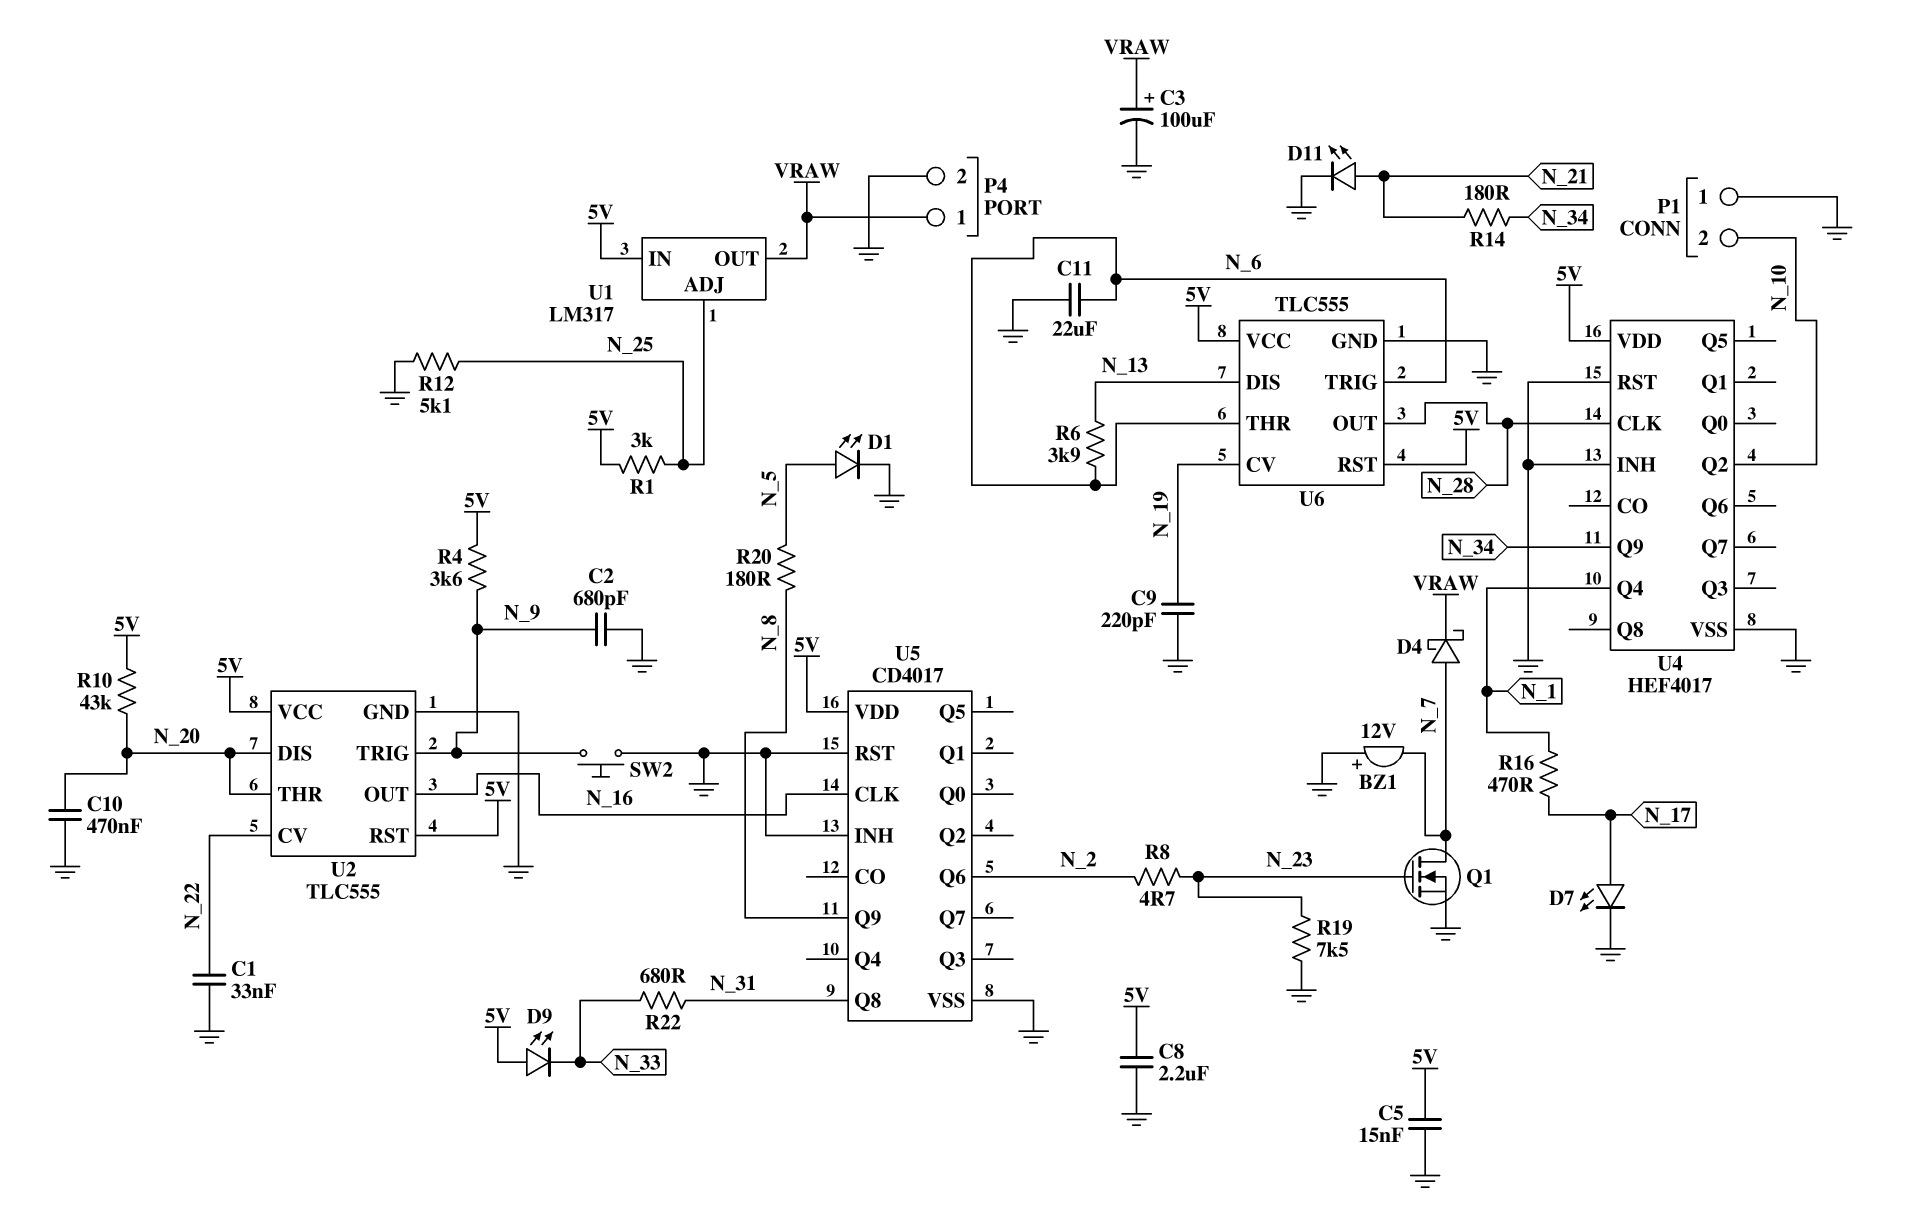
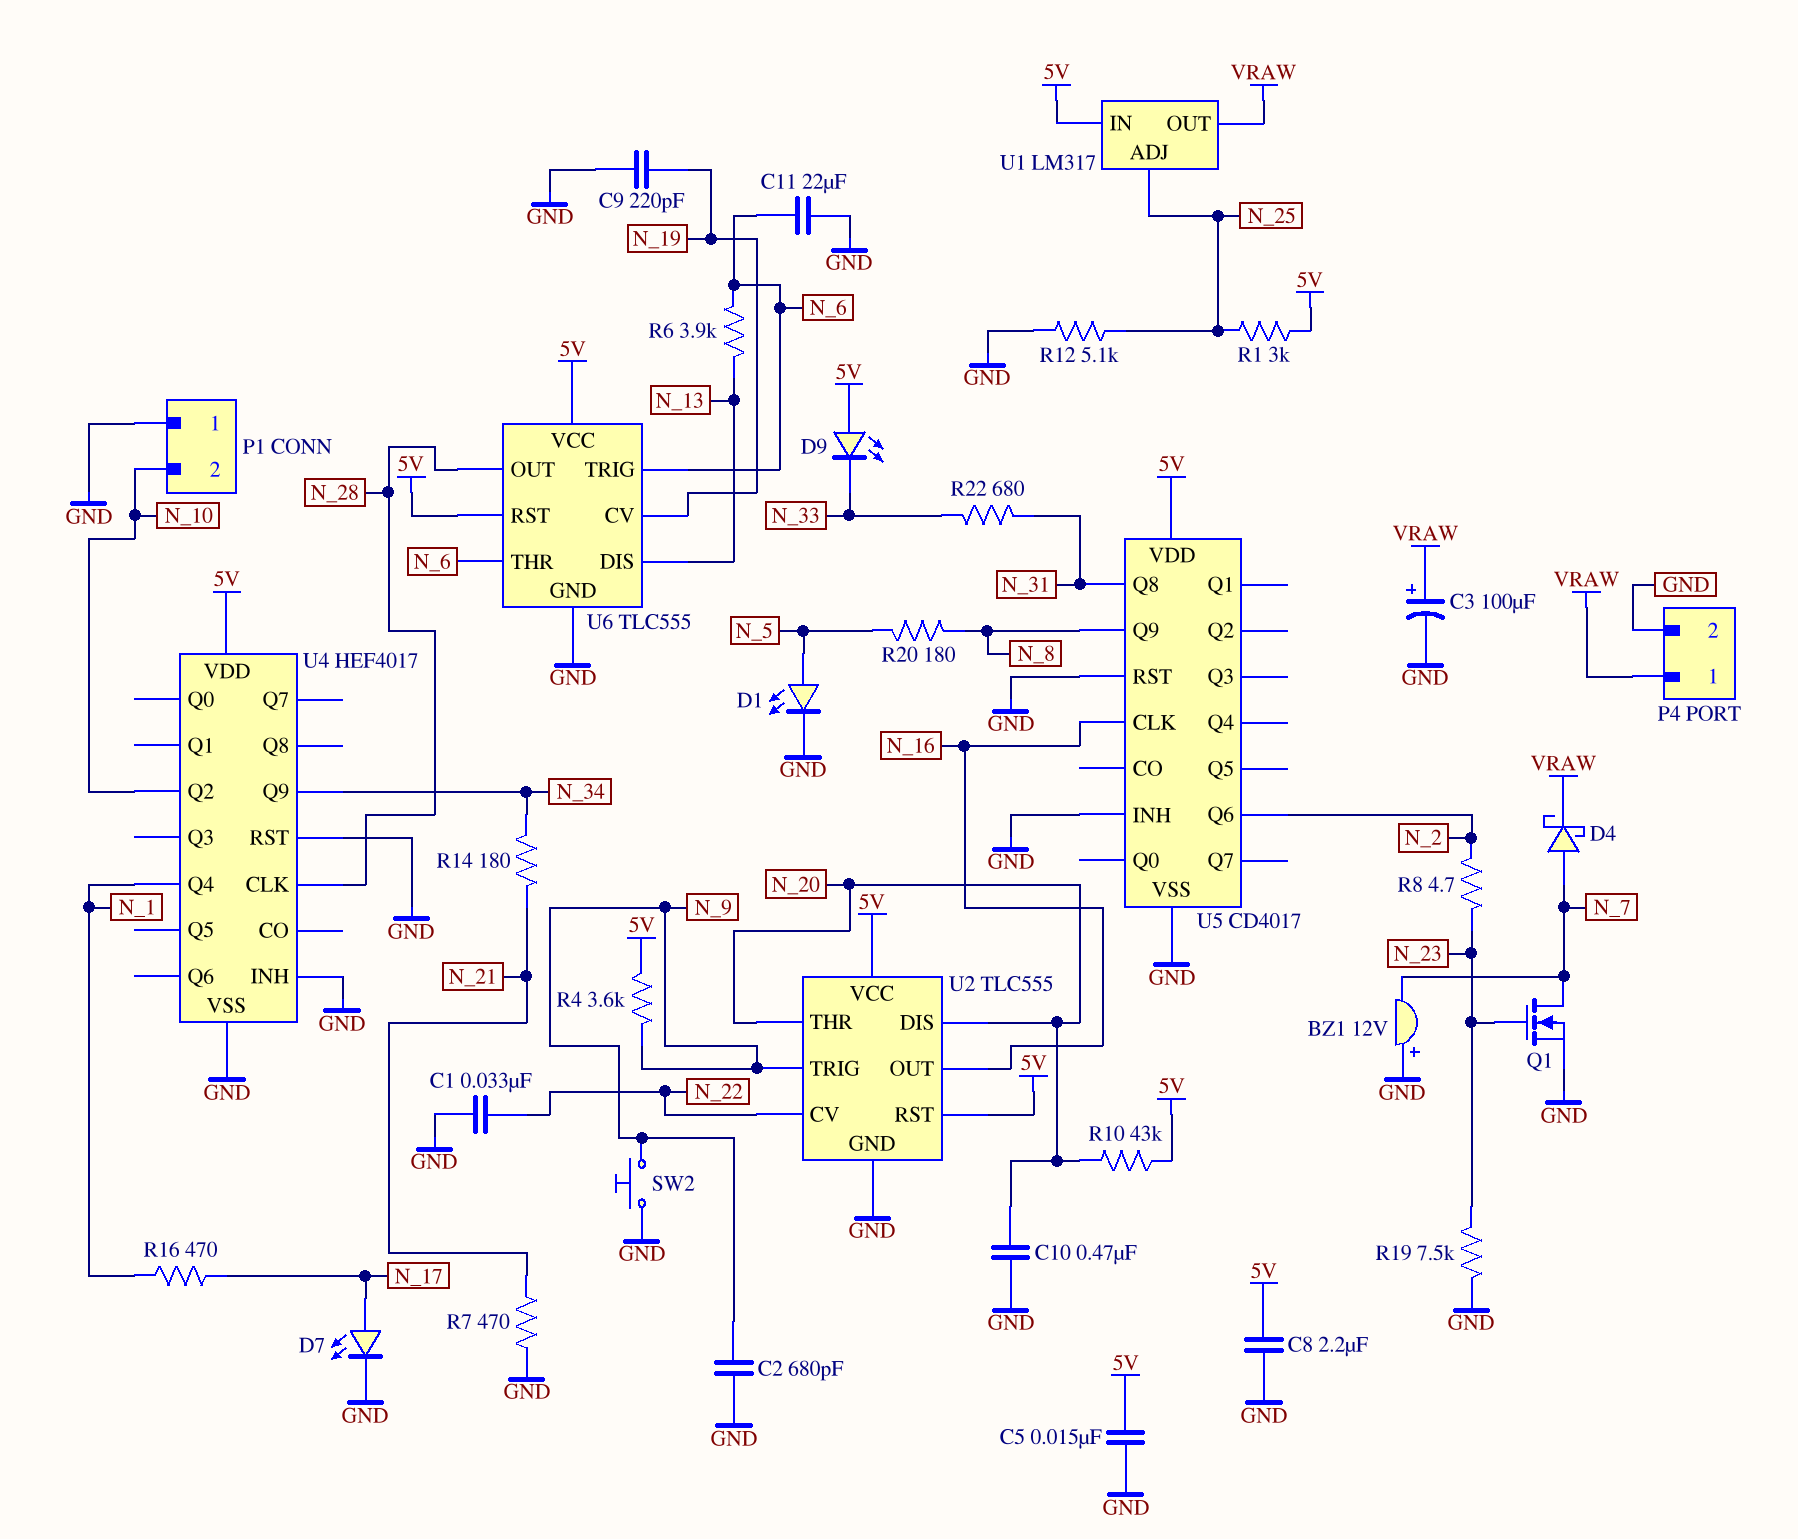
D11: LED (A N_21, K GND) -> none
R7: none -> 470 (GND, N_21)

